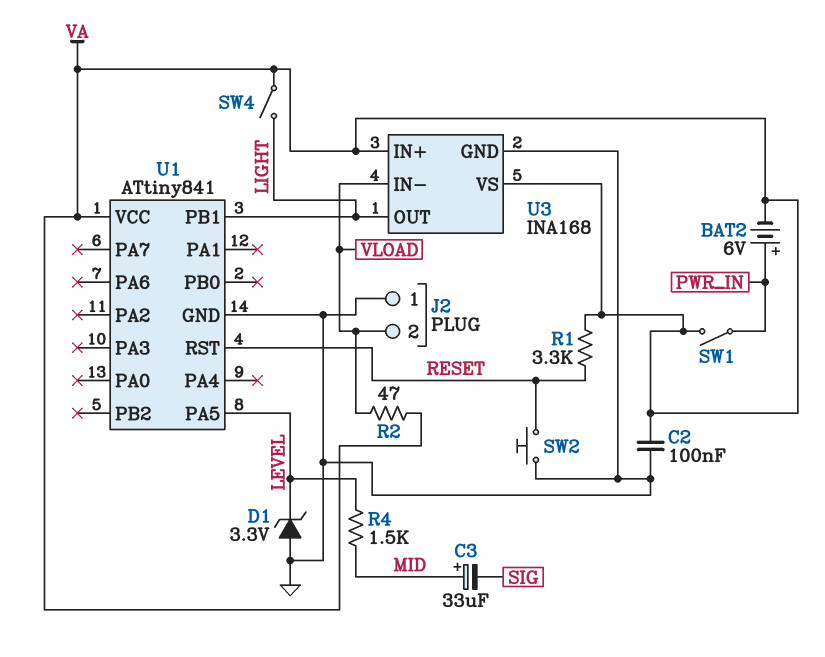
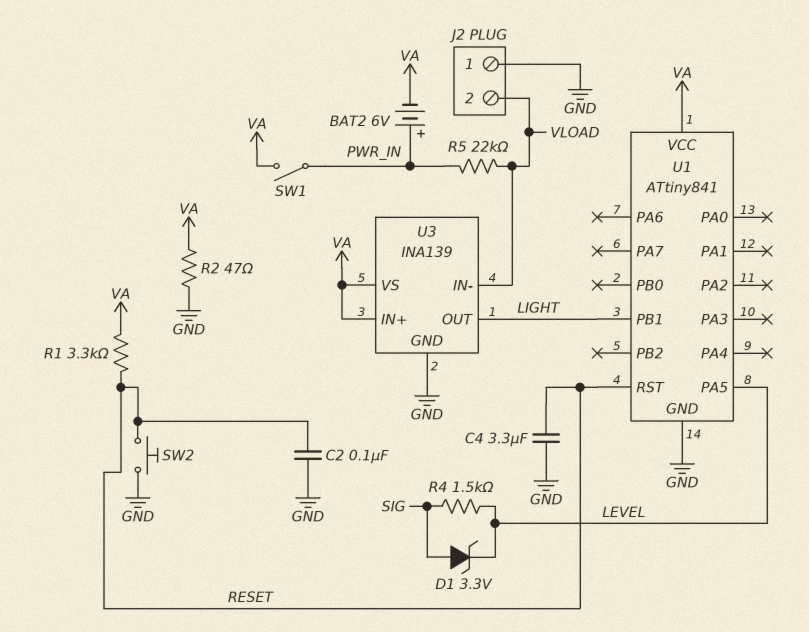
C2: 100nF (GND, VA) -> 100nF (GND, RESET)
C3: 33uF (plus MID, minus SIG) -> none
C4: none -> 3.3uF (GND, RESET)
D1: zener 3.3V (A GND, K LEVEL) -> zener 3.3V (A SIG, K LEVEL)
R2: 47 (VA, VLOAD) -> 47 (GND, VA)
R4: 1.5k (LEVEL, MID) -> 1.5k (LEVEL, SIG)
R5: none -> 22k (PWR_IN, VLOAD)
SW4: switch (LIGHT, VA) -> none
U3: INA168 -> INA139

